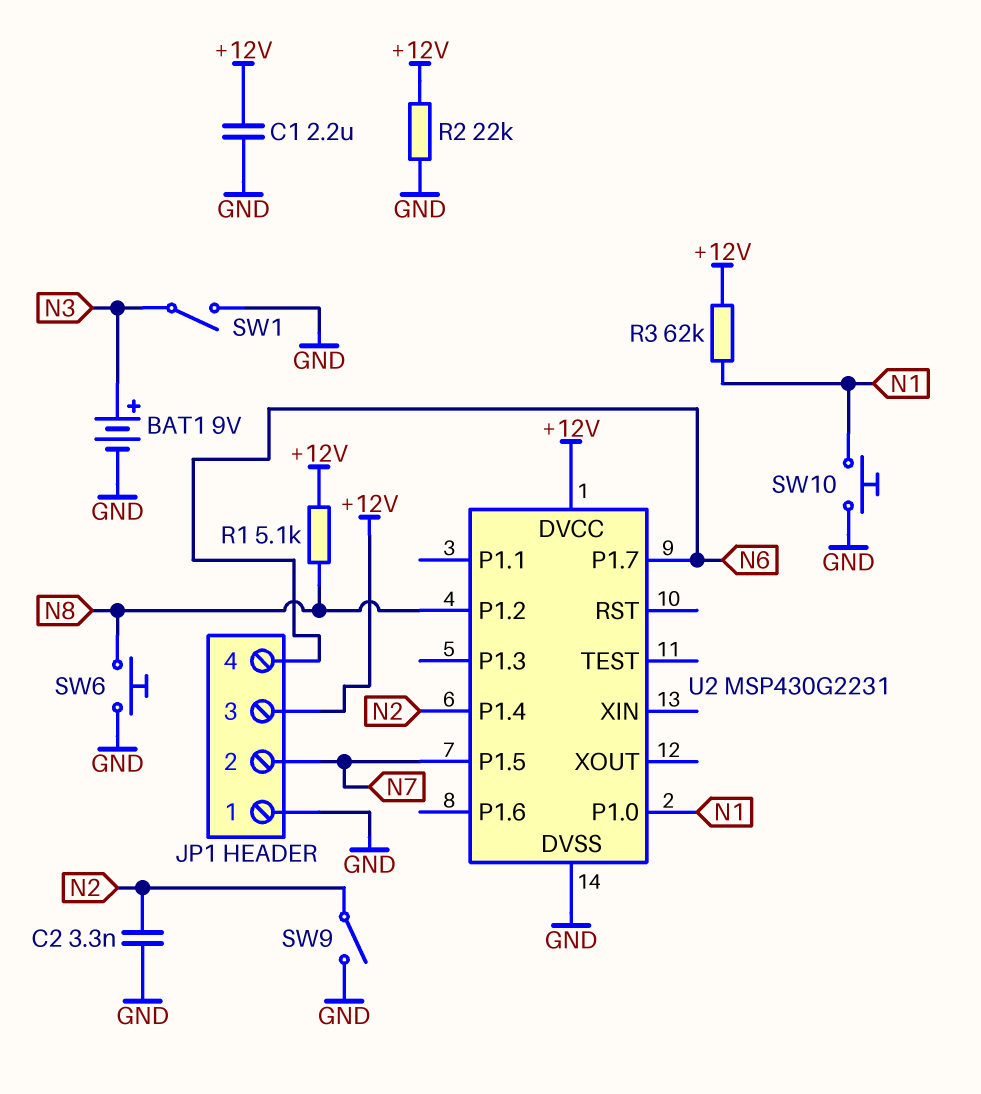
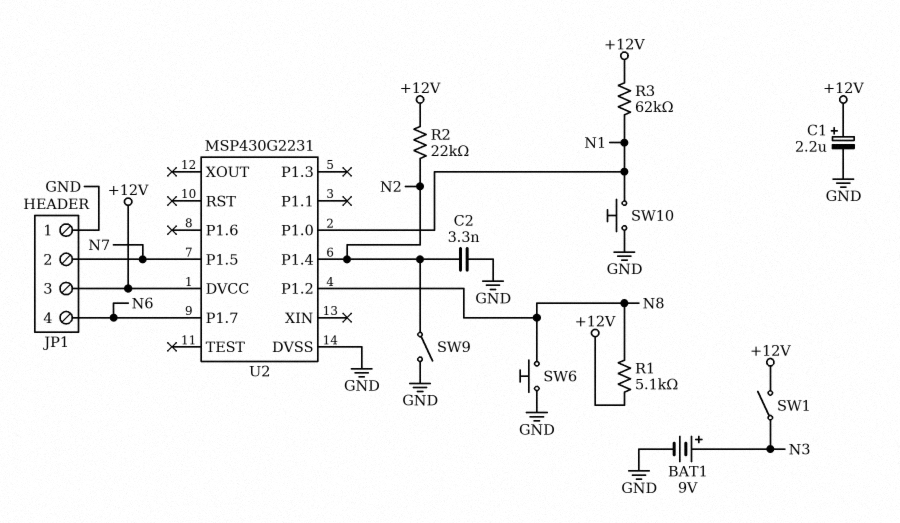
C1: 2.2uF (+12V, GND) -> 2.2uF (plus +12V, minus GND)
R2: 22k (+12V, GND) -> 22k (+12V, N2)
SW1: switch (GND, N3) -> switch (+12V, N3)

